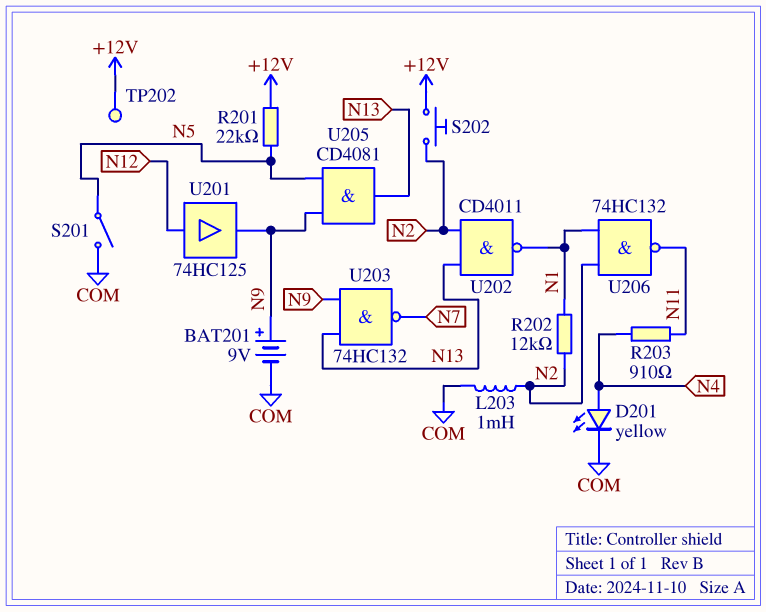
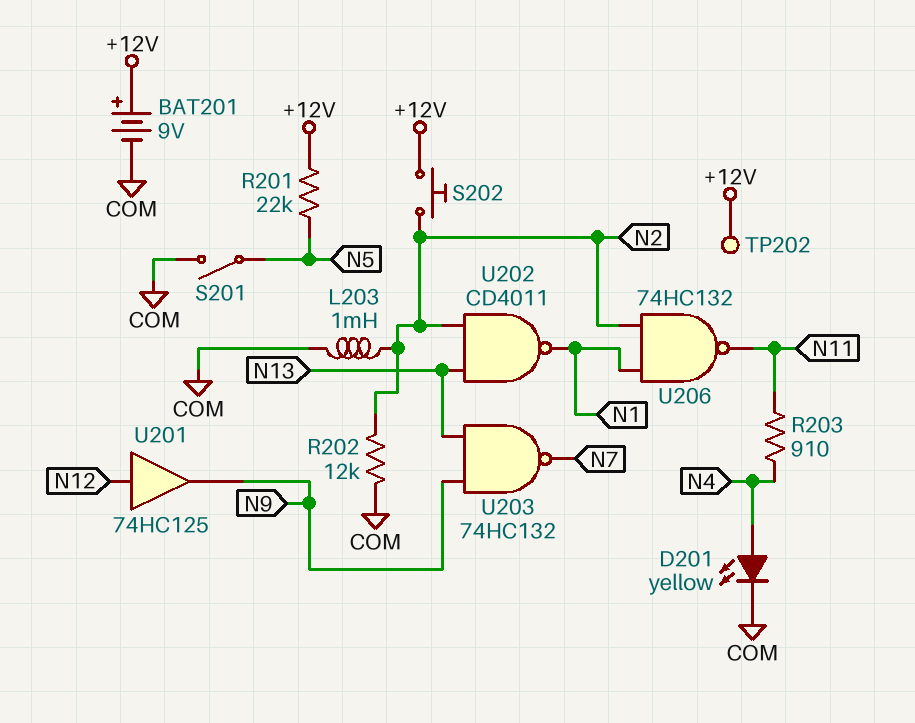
BAT201: 9V (plus N9, minus COM) -> 9V (plus +12V, minus COM)
R202: 12k (N1, N2) -> 12k (COM, N2)
U205: AND CD4081 (in N5, in N9, out N13) -> none

